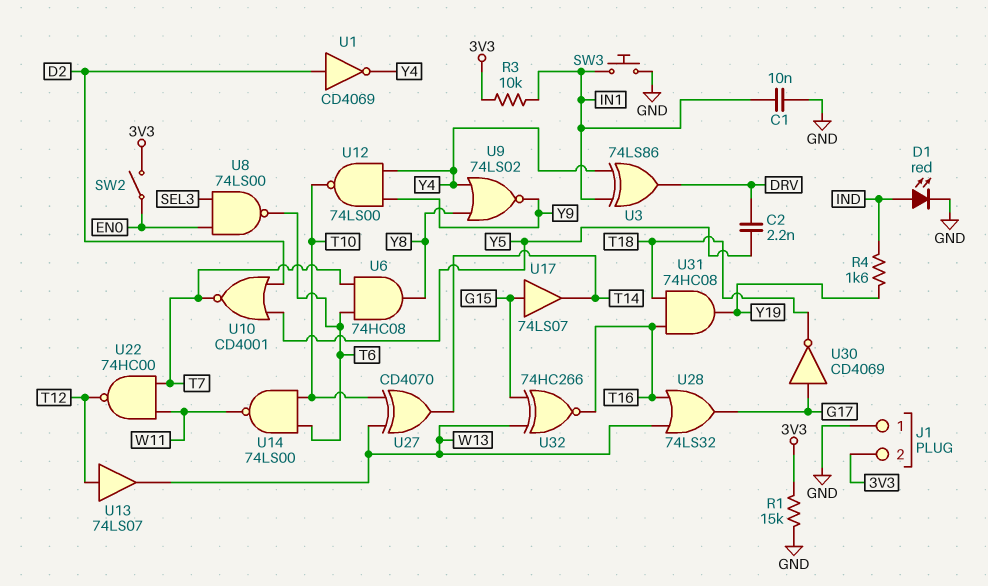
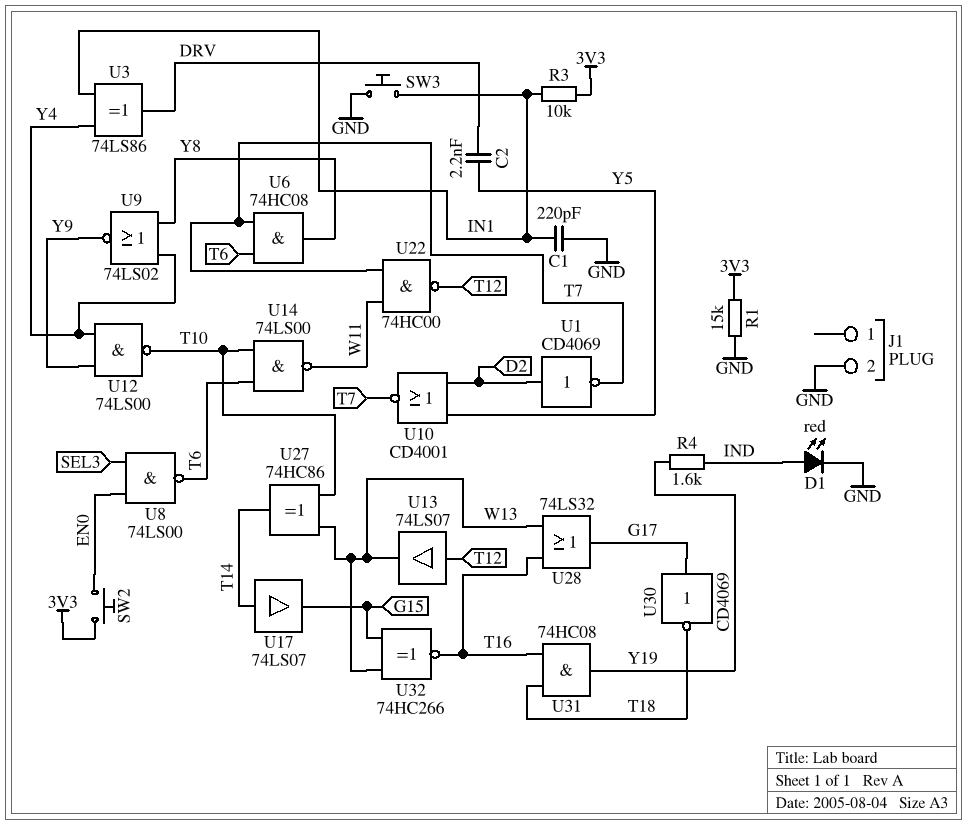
C1: 10nF (GND, IN1) -> 220pF (GND, IN1)
J1 pin 1: GND -> none
J1 pin 2: 3V3 -> GND
SW2: switch (3V3, EN0) -> button (3V3, EN0)
U1: NOT CD4069 (in D2, out Y4) -> NOT CD4069 (in D2, out T7)
U17: buffer 74LS07 (in G15, out T14) -> buffer 74LS07 (in T14, out G15)
U27: XOR CD4070 (in T10, in W13, out T14) -> XOR 74HC86 (in T10, in W13, out T14)

